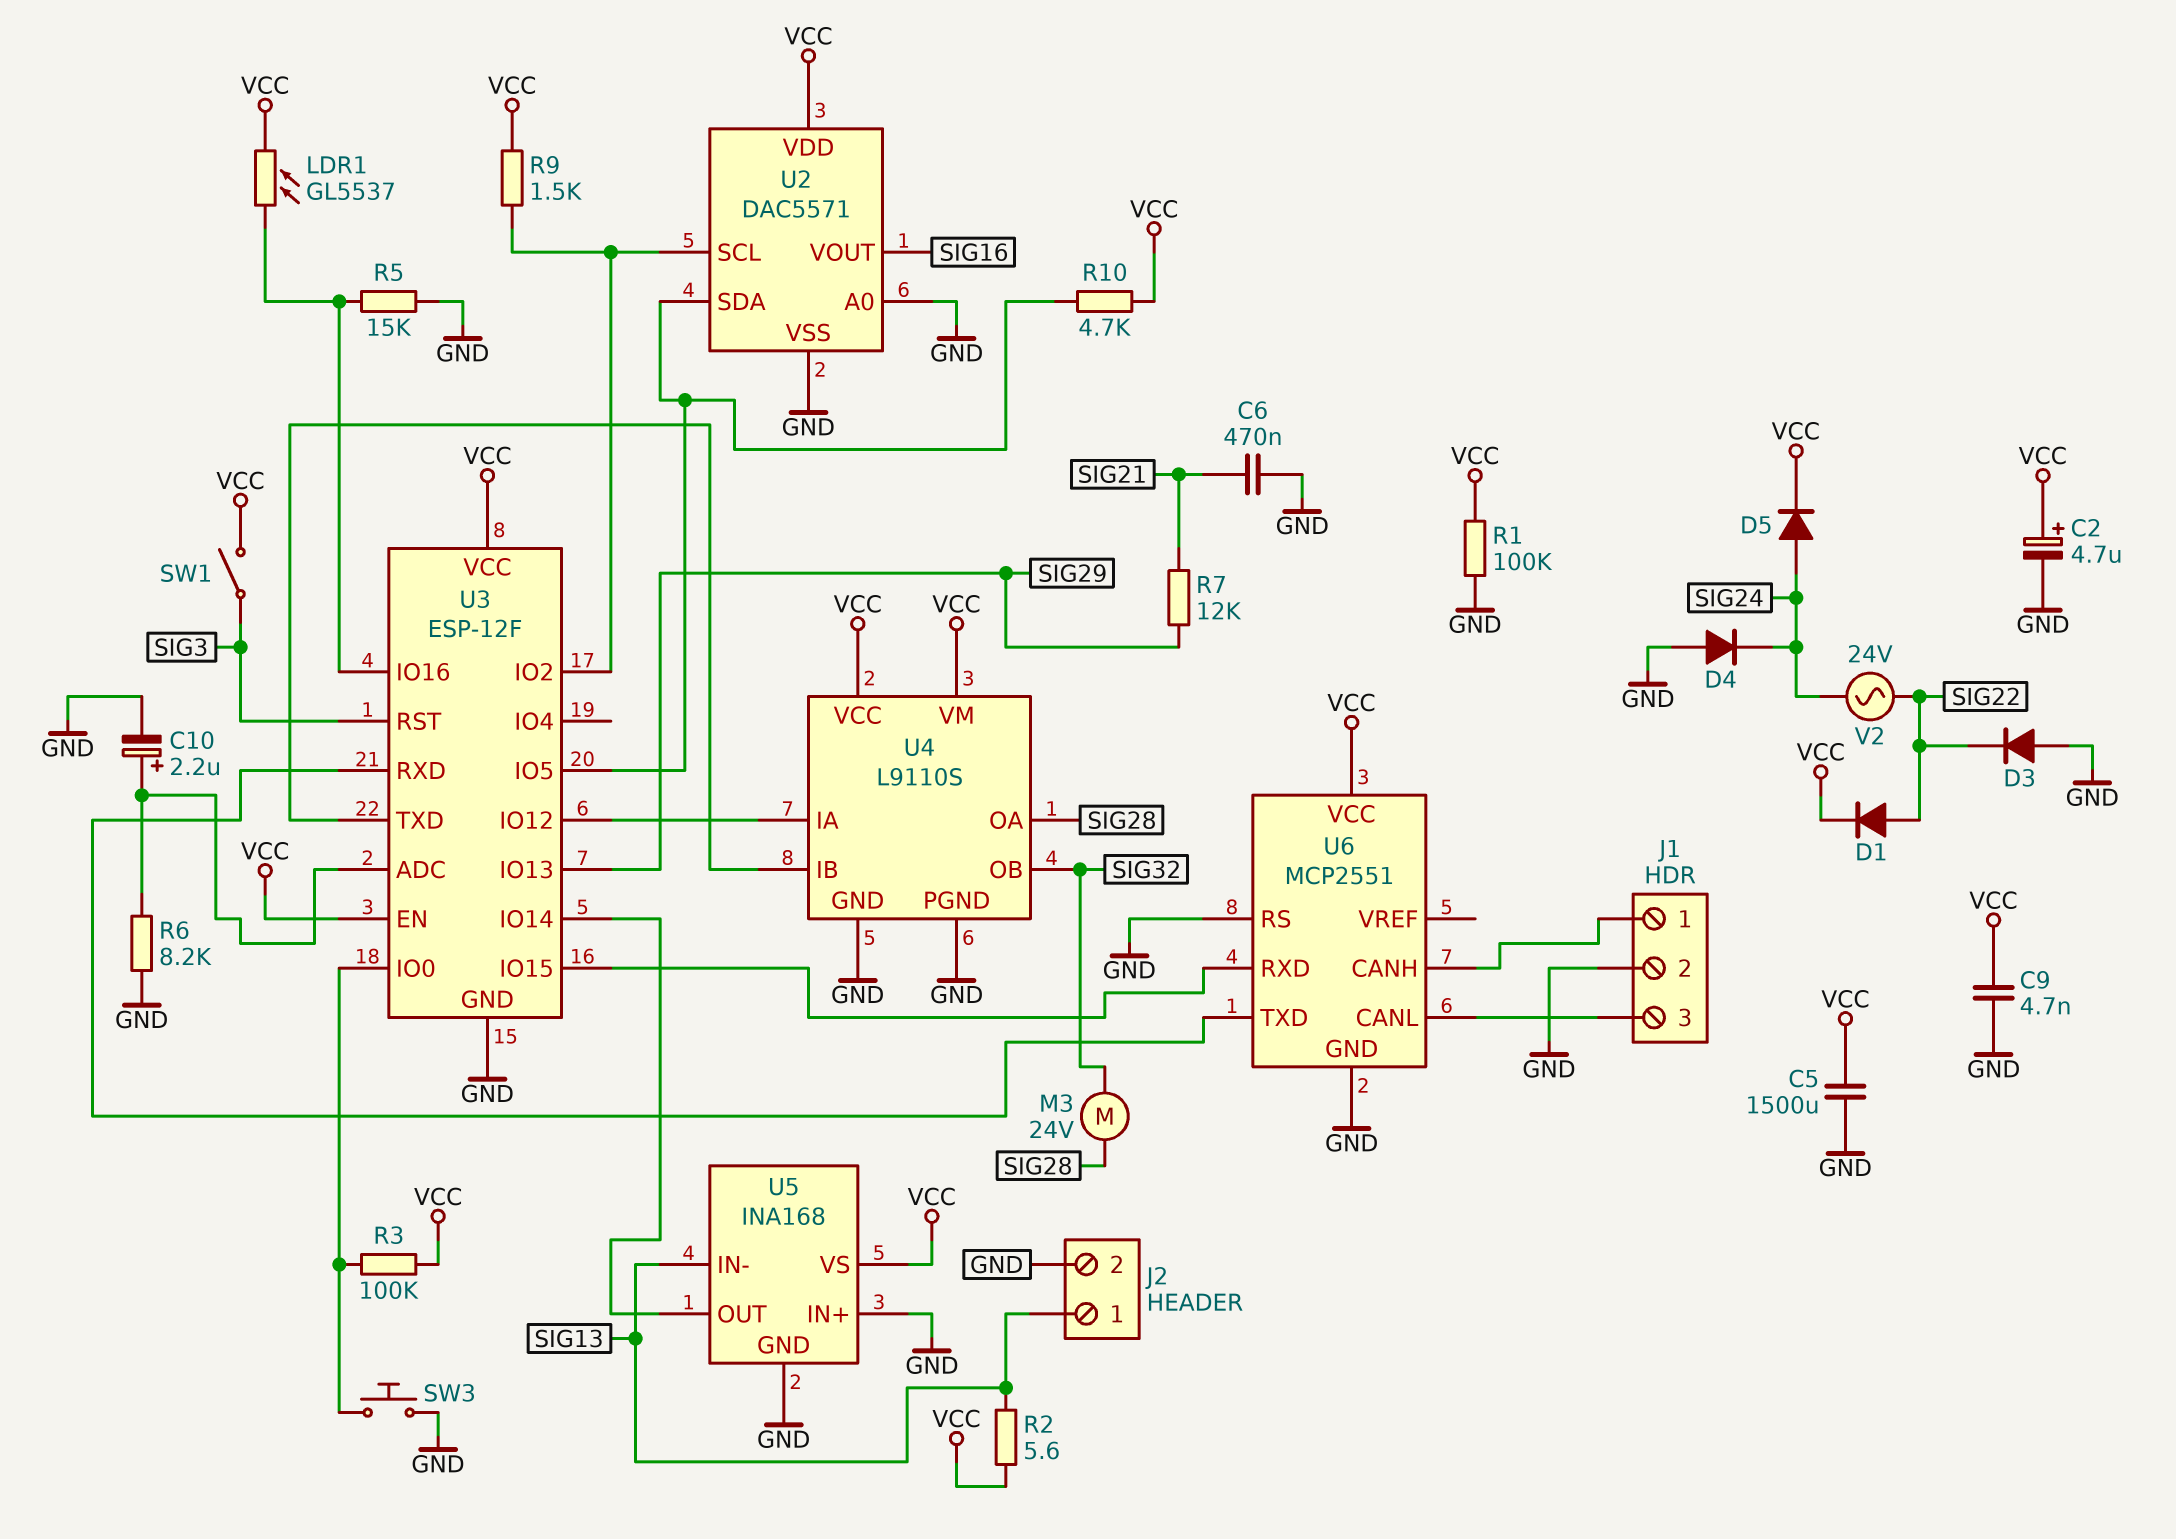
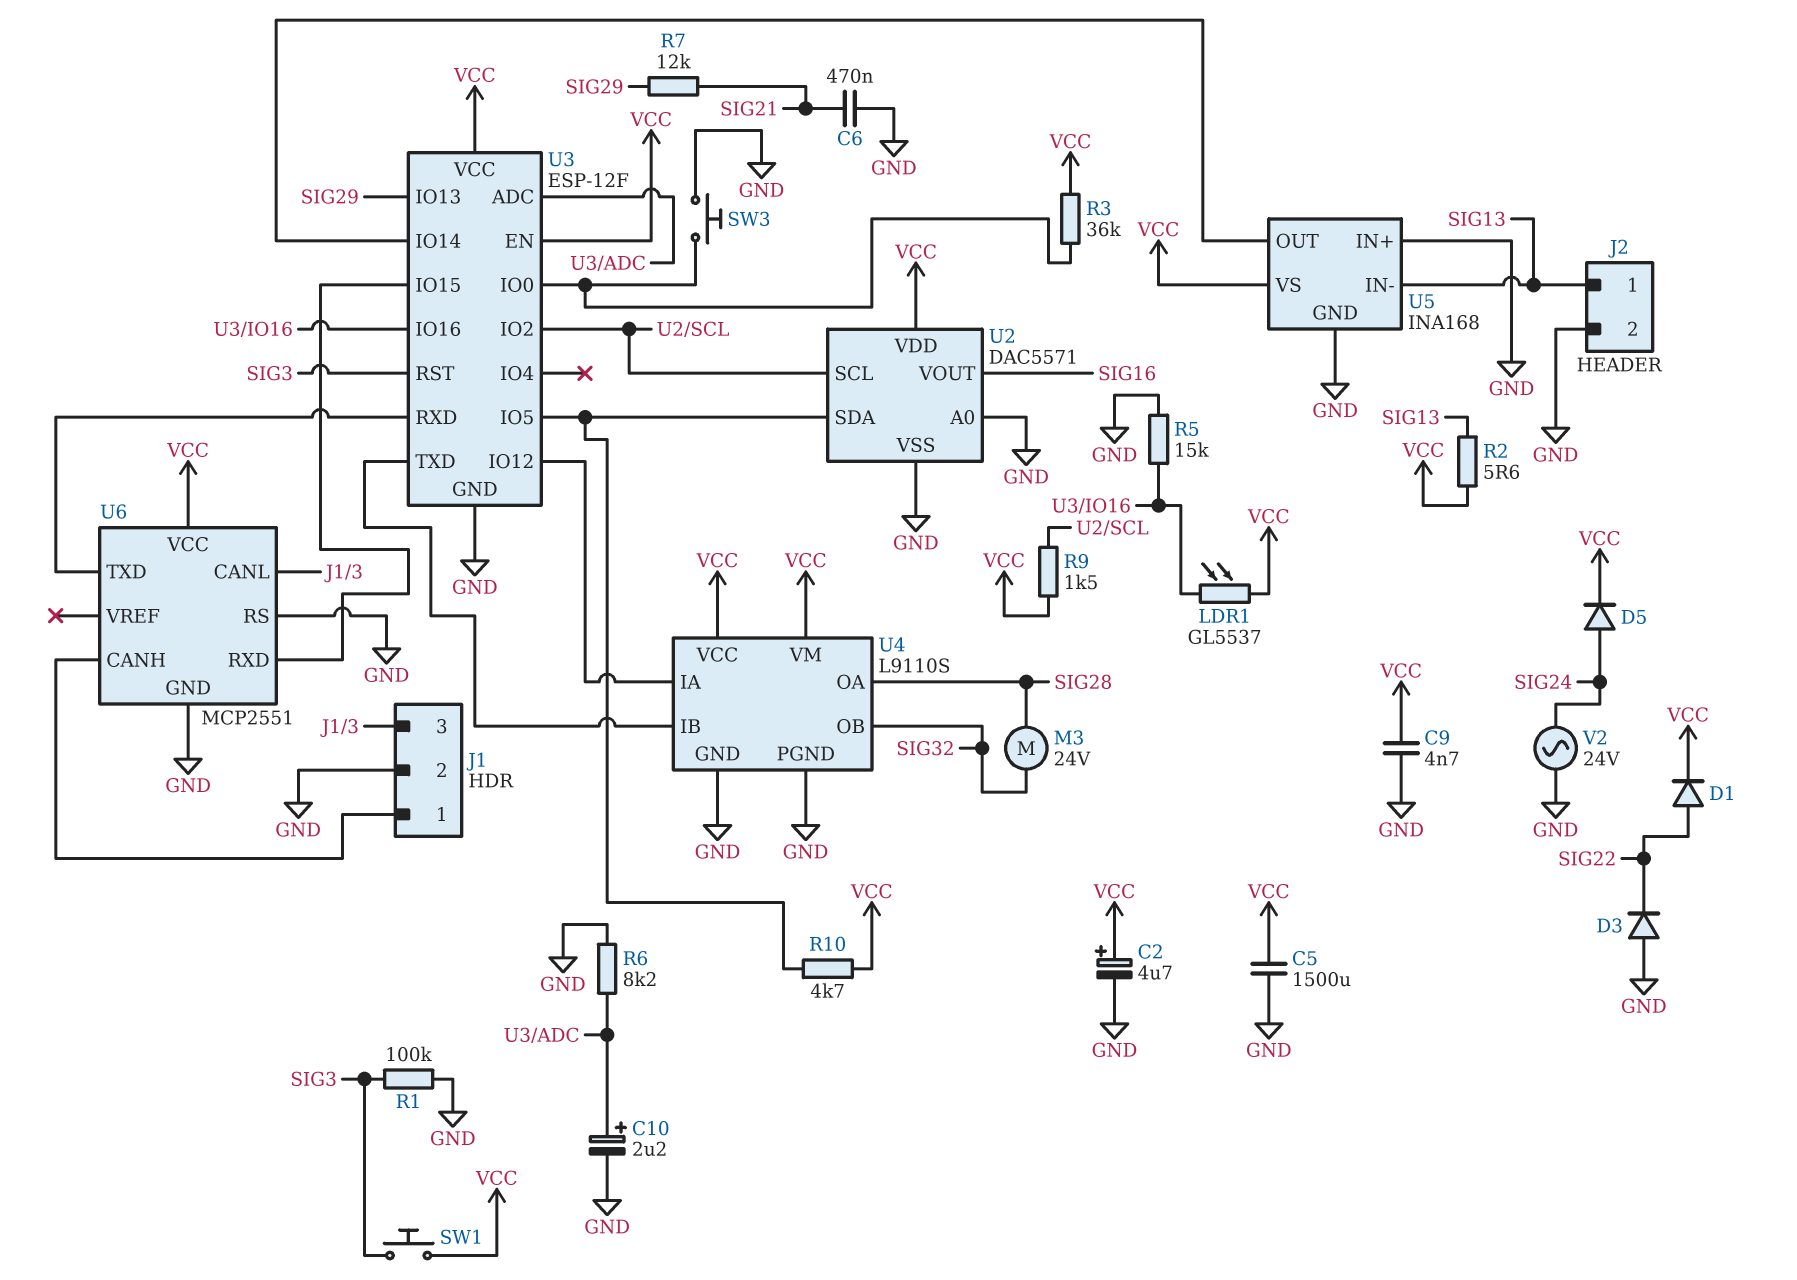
D4: diode (A GND, K SIG24) -> none
R1: 100k (GND, VCC) -> 100k (GND, SIG3)
R3: 100k (U3/IO0, VCC) -> 36k (U3/IO0, VCC)
SW1: switch (SIG3, VCC) -> button (SIG3, VCC)
V2: AC 24V (SIG22, SIG24) -> AC 24V (GND, SIG24)

